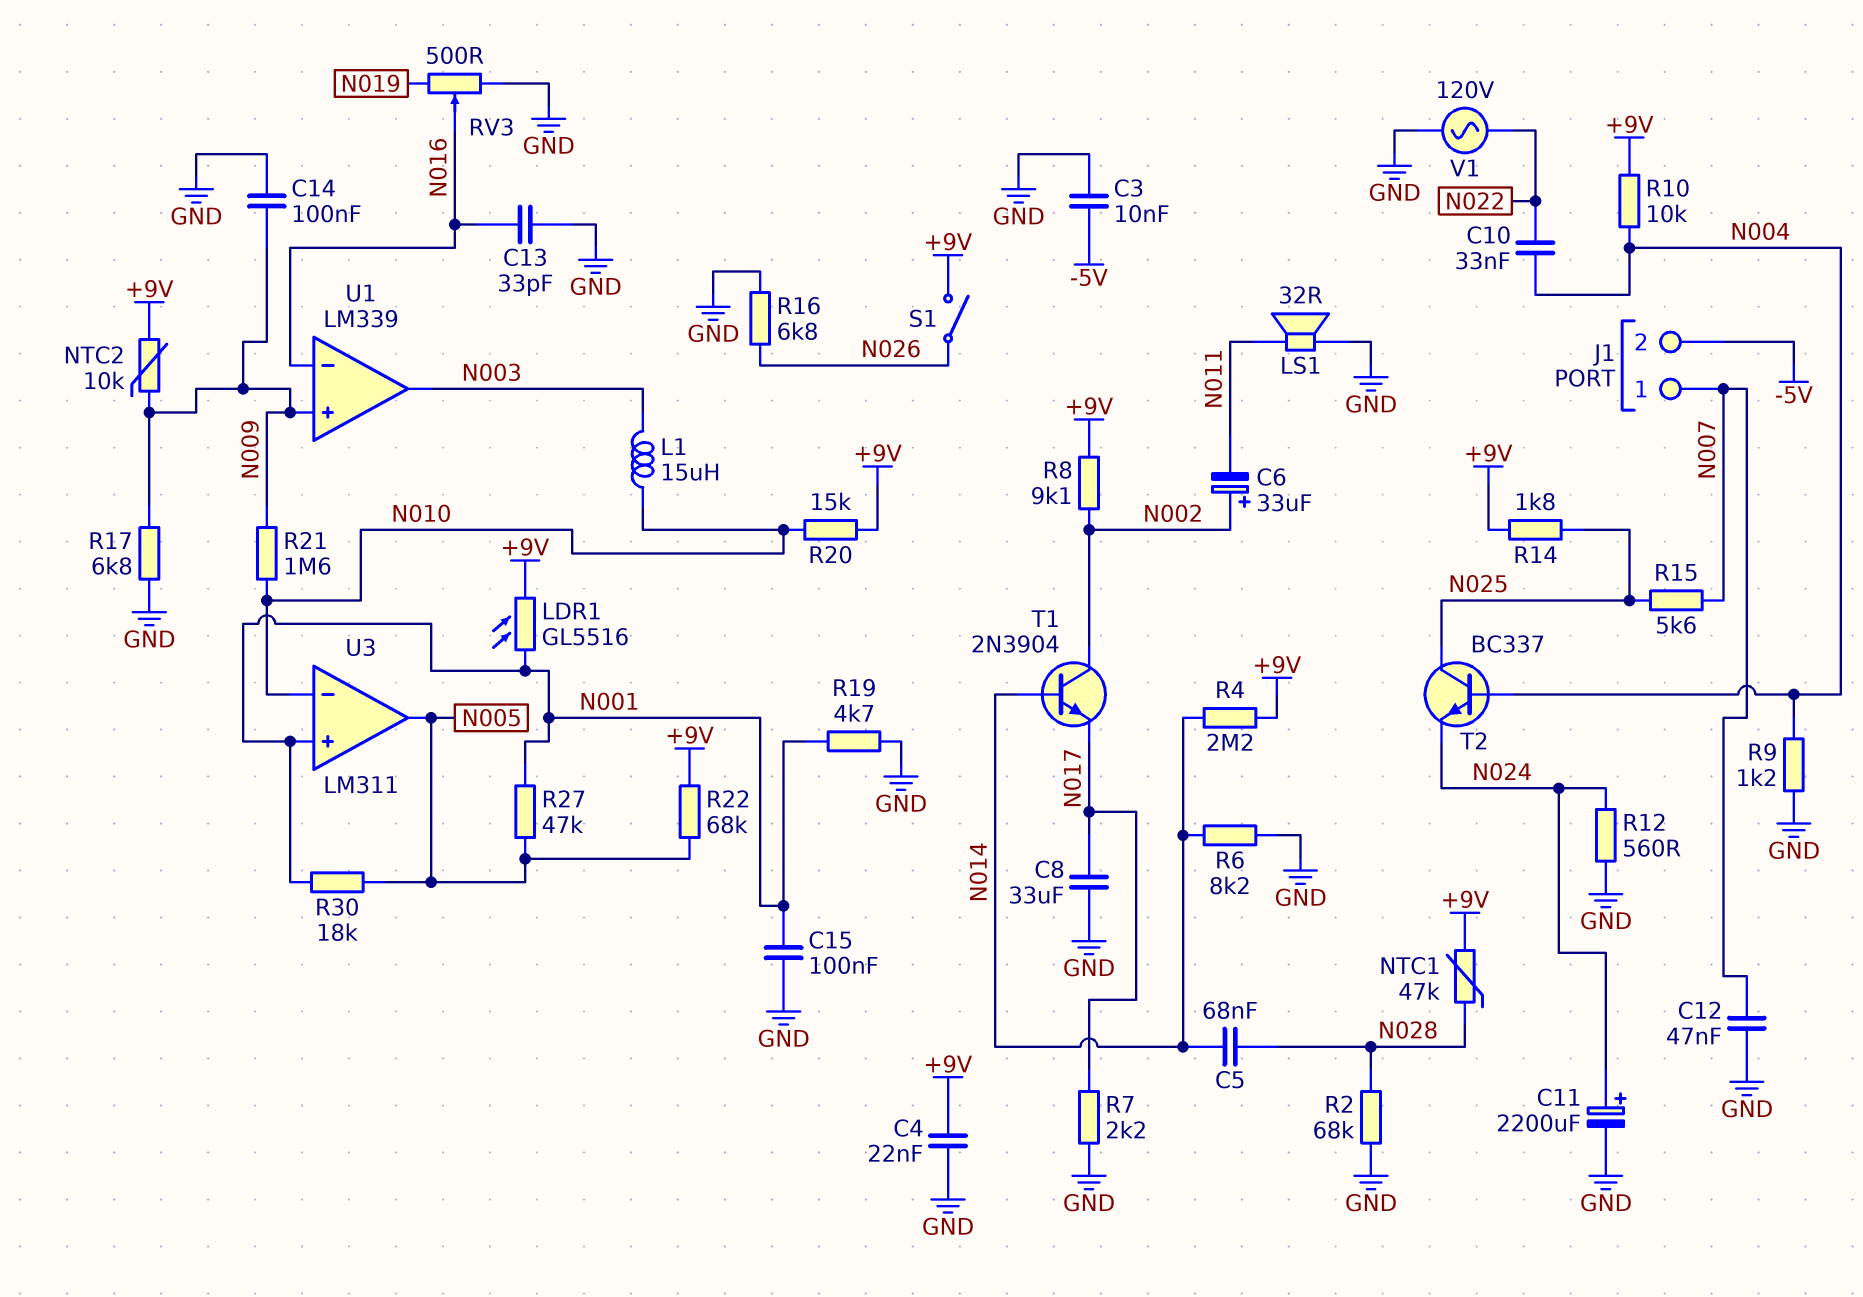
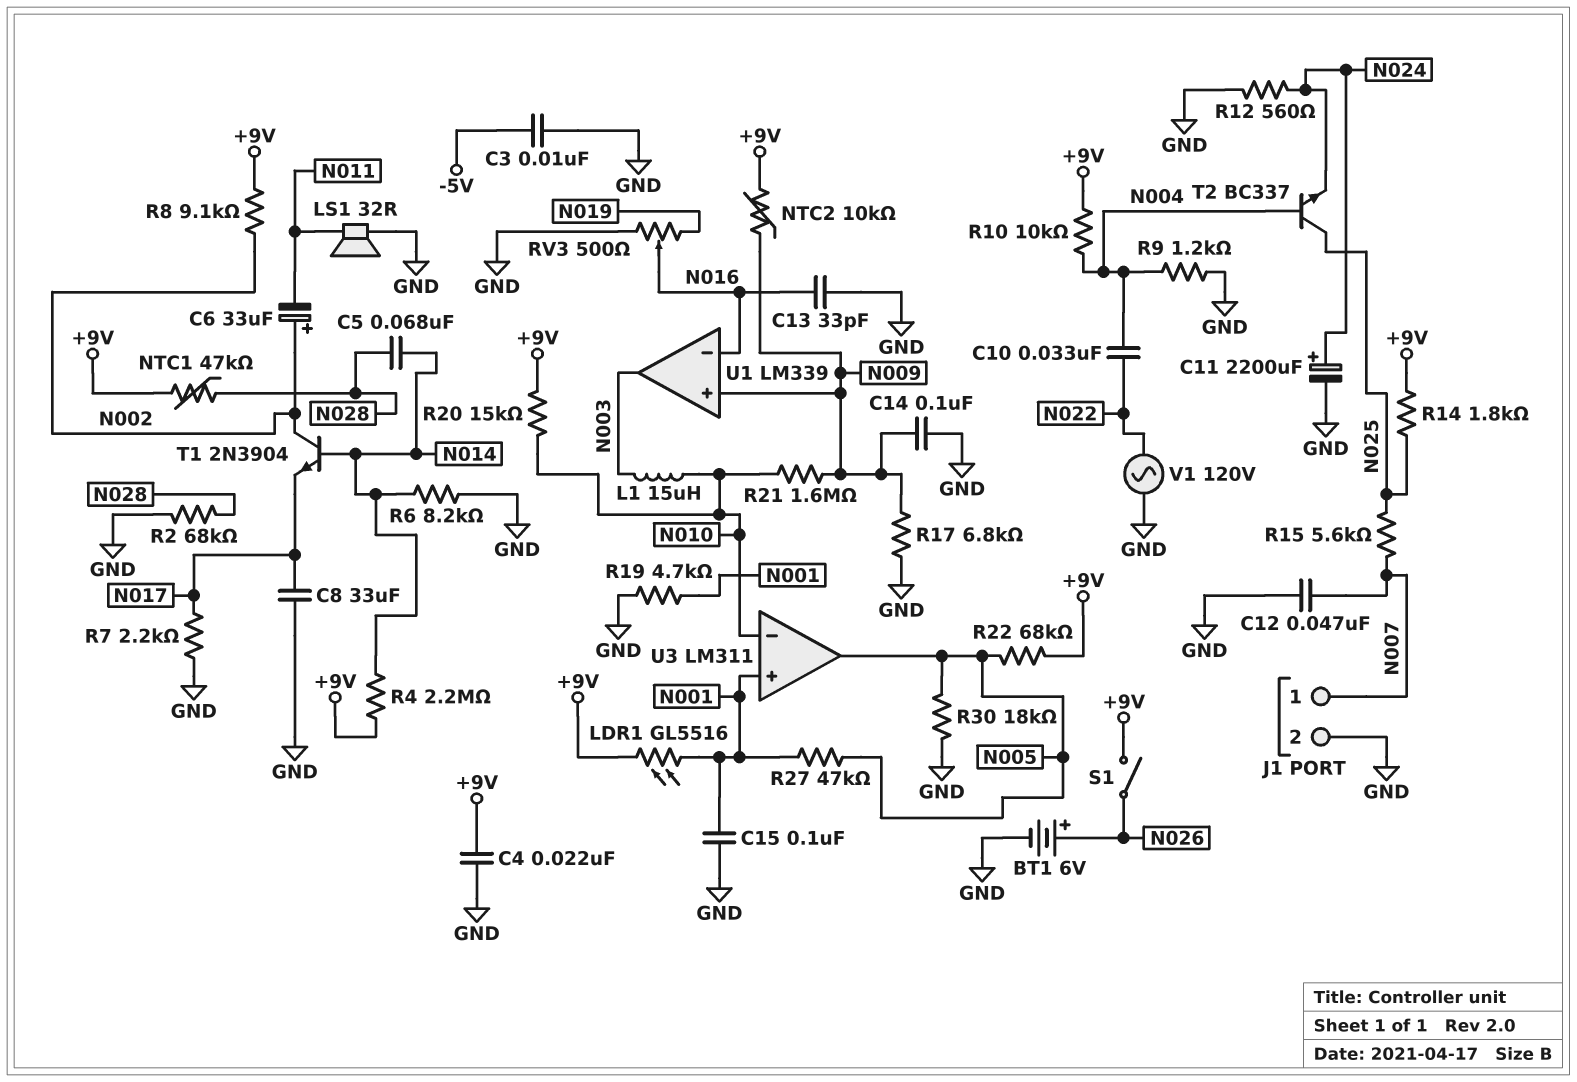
BT1: none -> 6V (plus N026, minus GND)
J1 pin 2: -5V -> GND
R16: 6.8k (GND, N026) -> none
R30: 18k (N001, N005) -> 18k (GND, N005)

